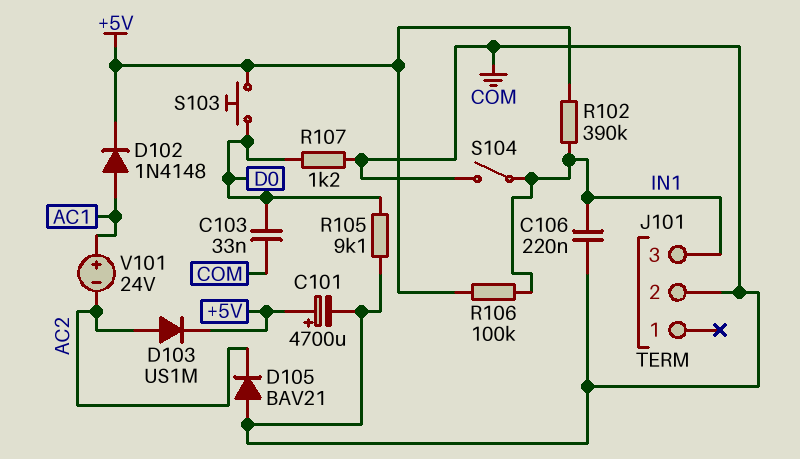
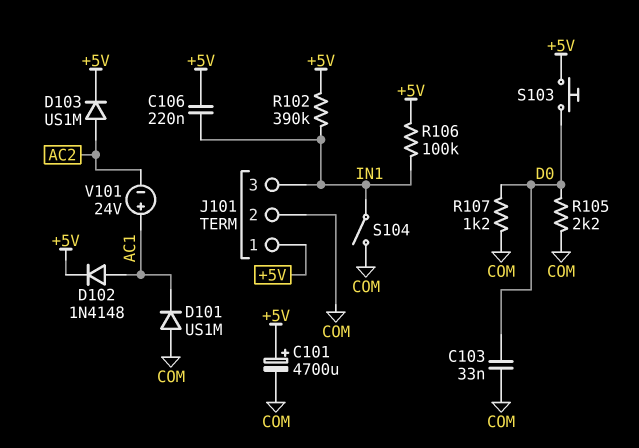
C106: 220nF (COM, IN1) -> 220nF (+5V, IN1)
D101: none -> diode US1M (A COM, K AC1)
D105: diode BAV21 (A COM, K AC2) -> none
J101 pin 1: none -> +5V
R105: 9.1k (COM, D0) -> 2.2k (COM, D0)

